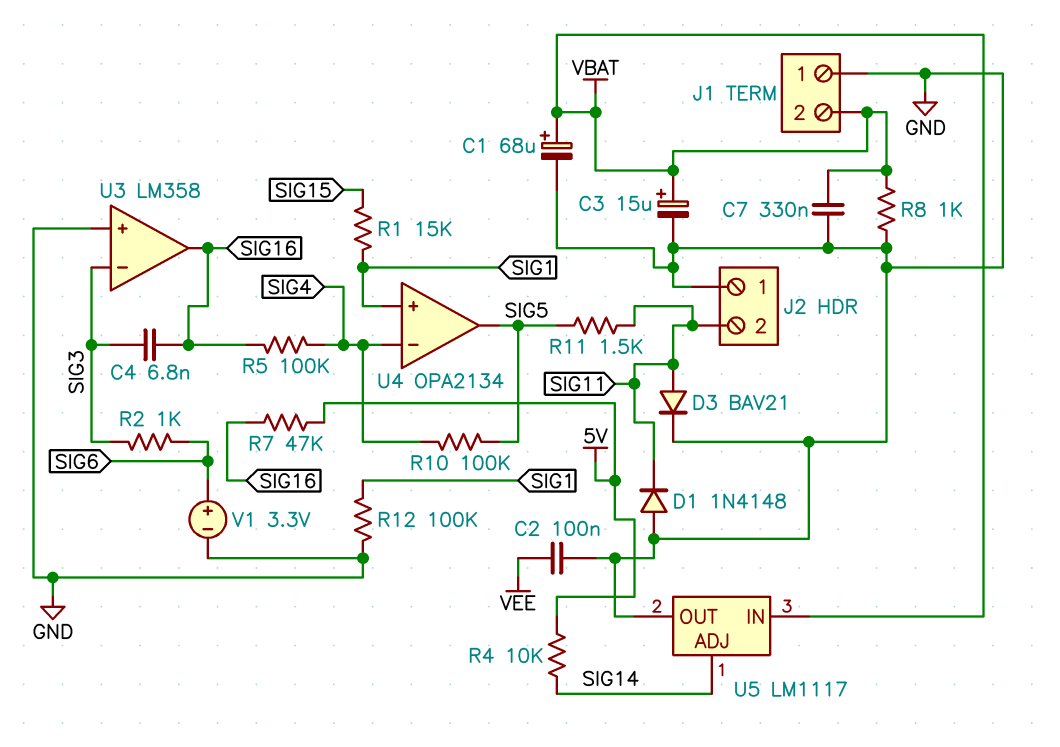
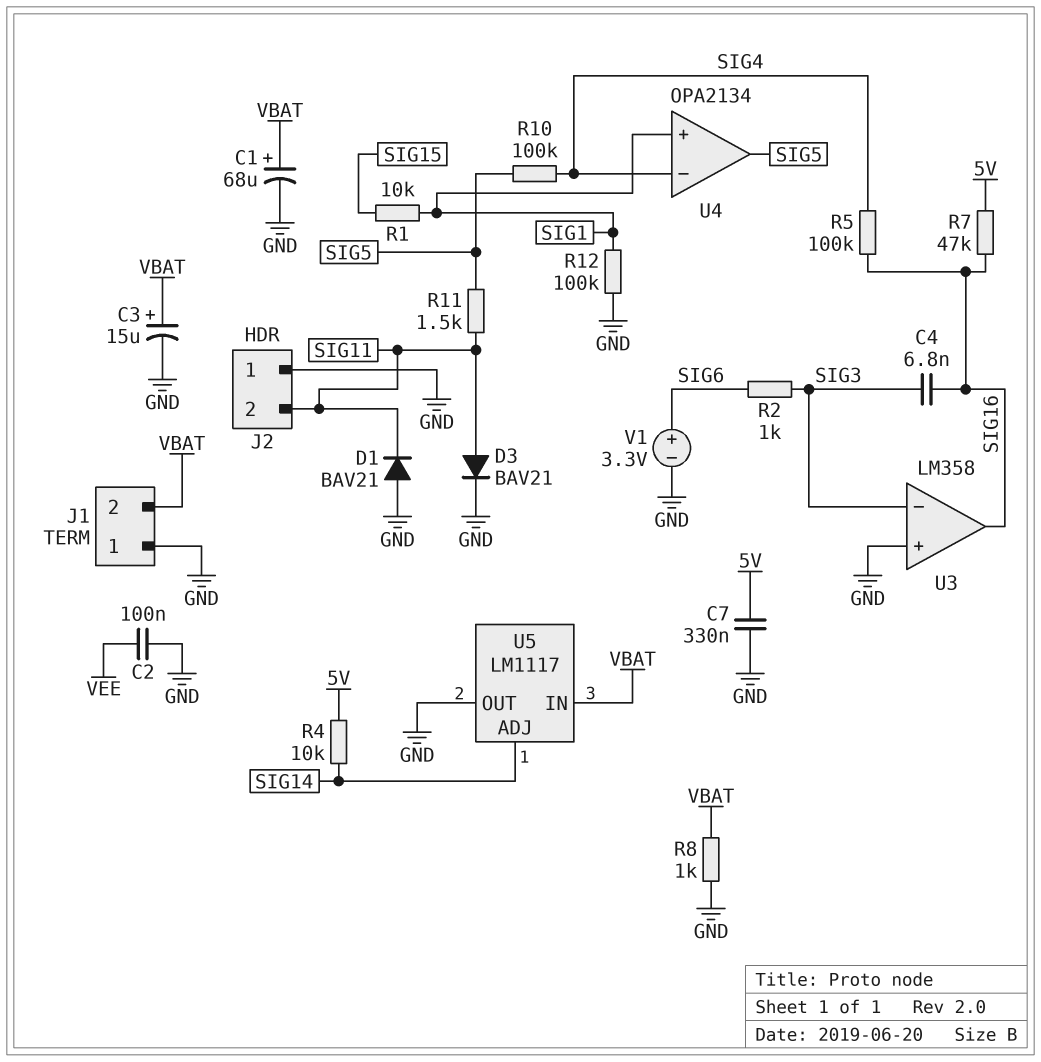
C7: 330nF (GND, VBAT) -> 330nF (5V, GND)
D1: diode 1N4148 (A GND, K SIG11) -> diode BAV21 (A GND, K SIG11)
R1: 15k (SIG1, SIG15) -> 10k (SIG1, SIG15)

